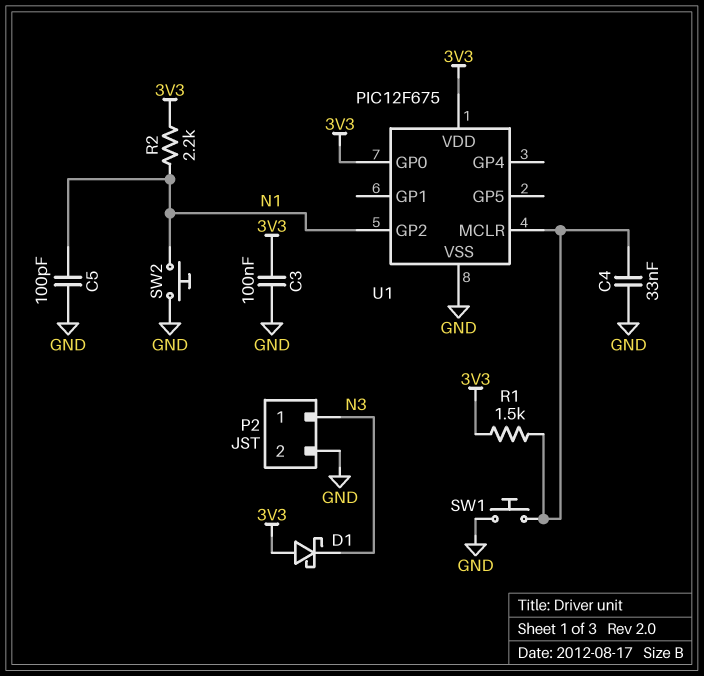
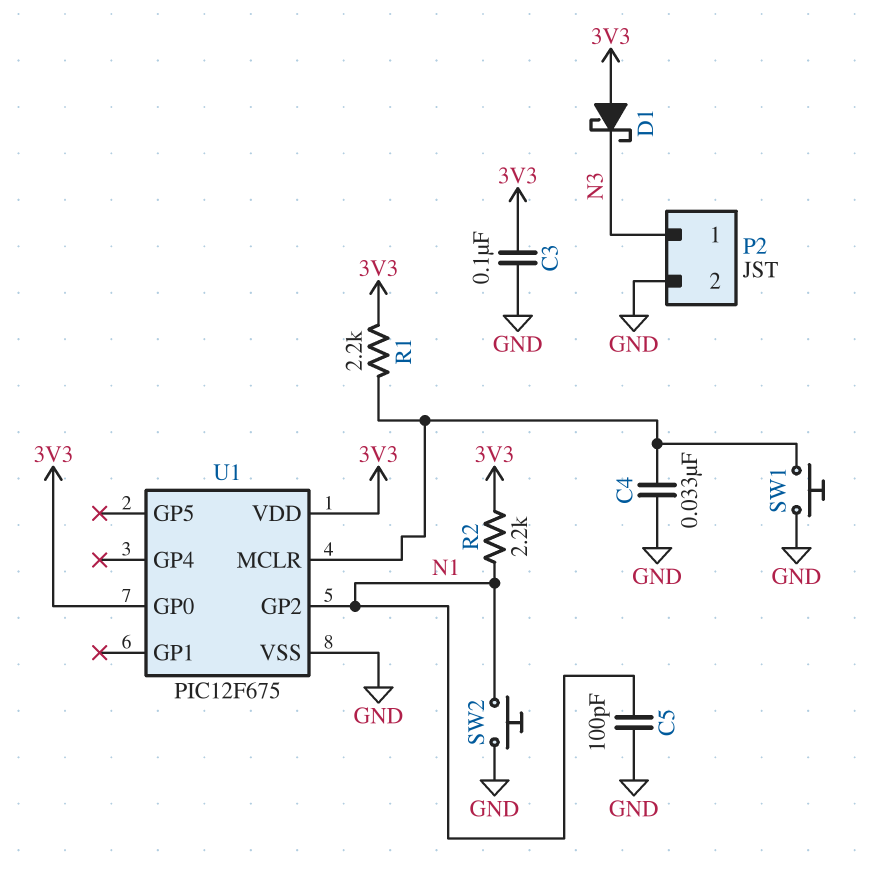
R1: 1.5k (3V3, U1/MCLR) -> 2.2k (3V3, U1/MCLR)

